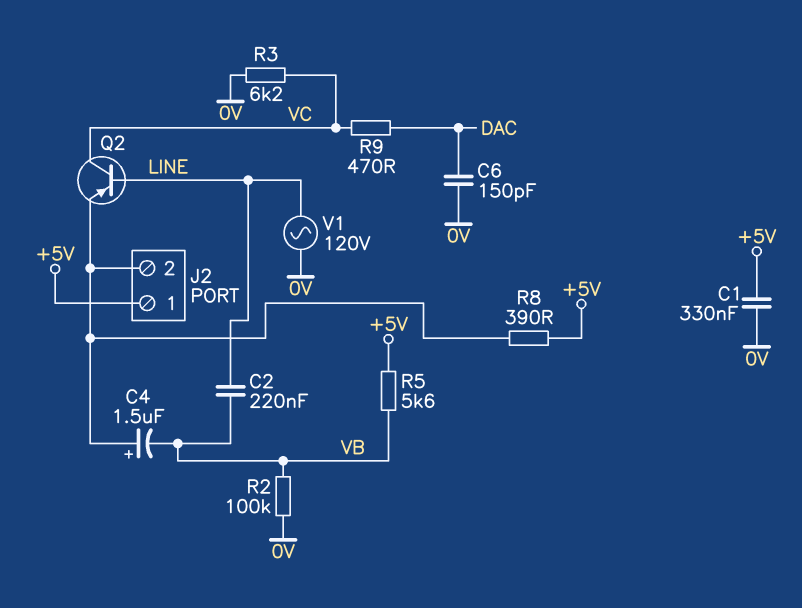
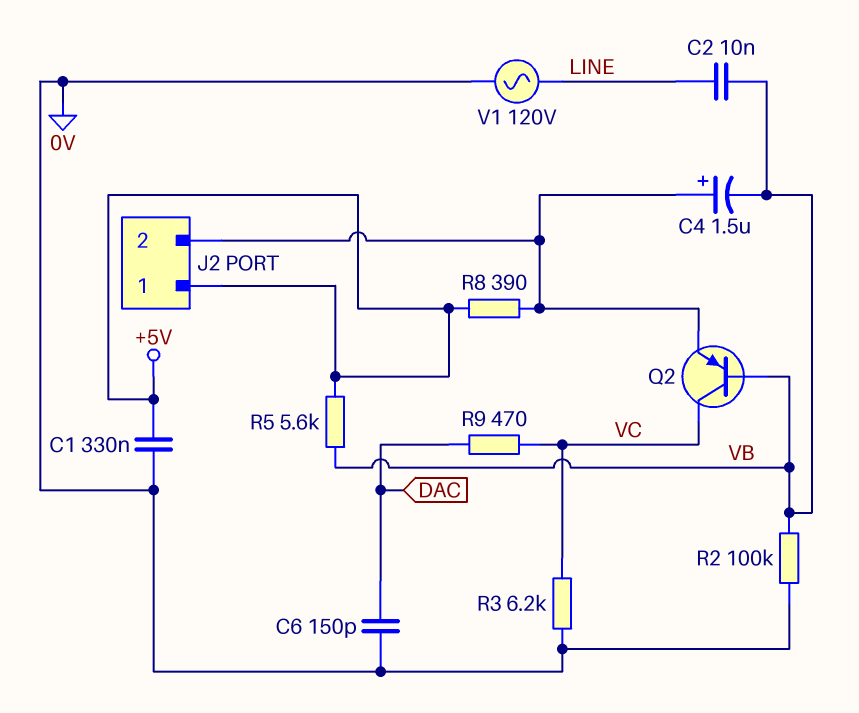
C2: 220nF (LINE, VB) -> 10nF (LINE, VB)
Q2: PNP (B LINE, C VC, E J2/2) -> PNP (B VB, C VC, E J2/2)

